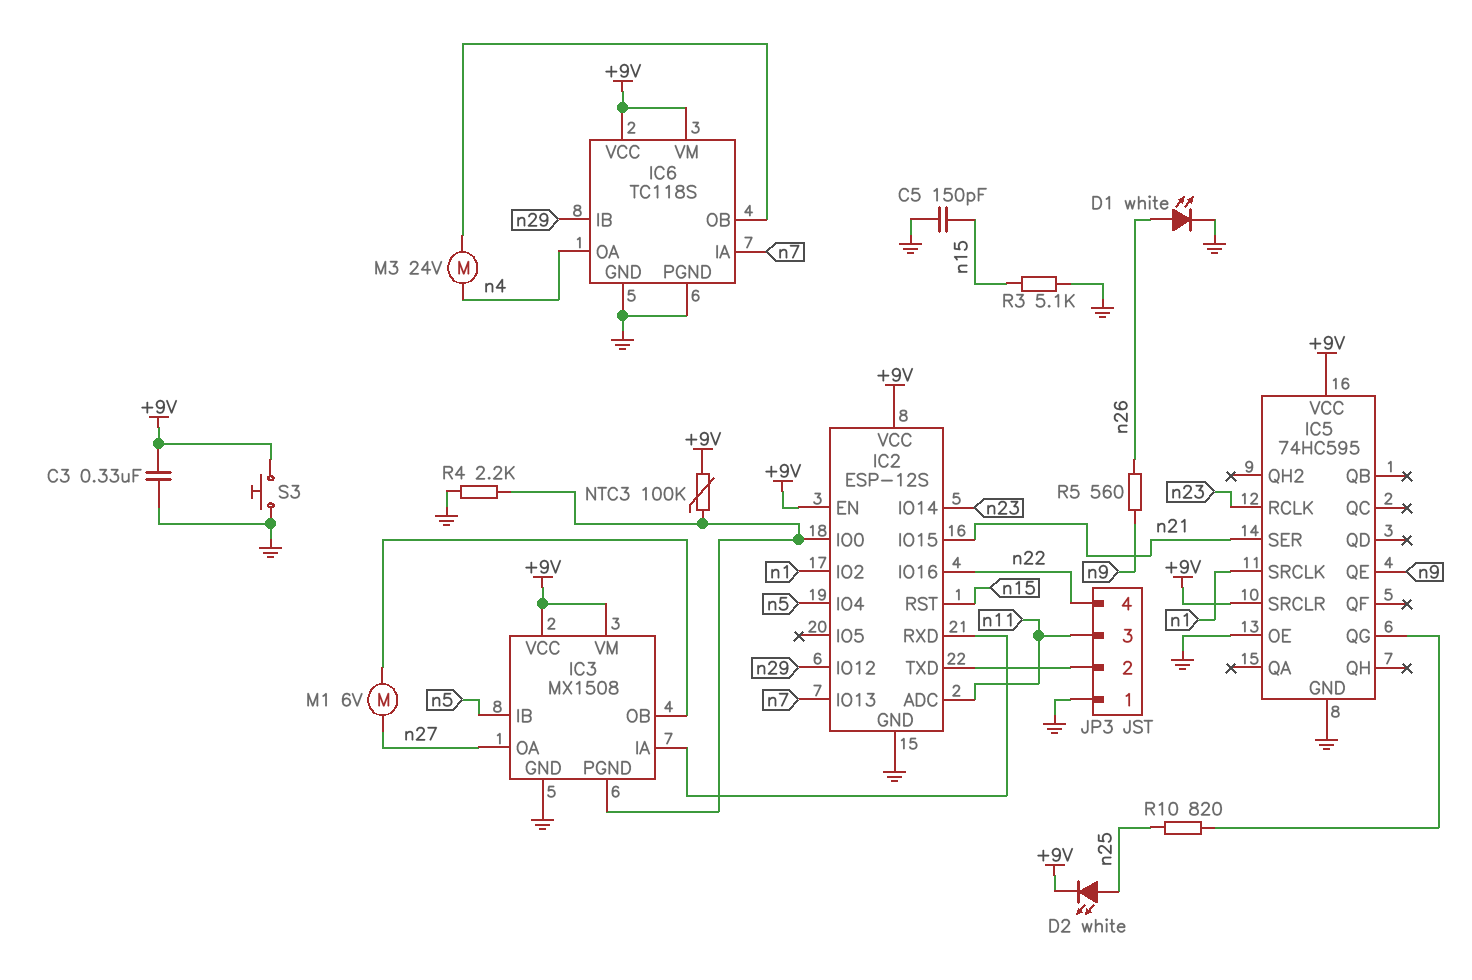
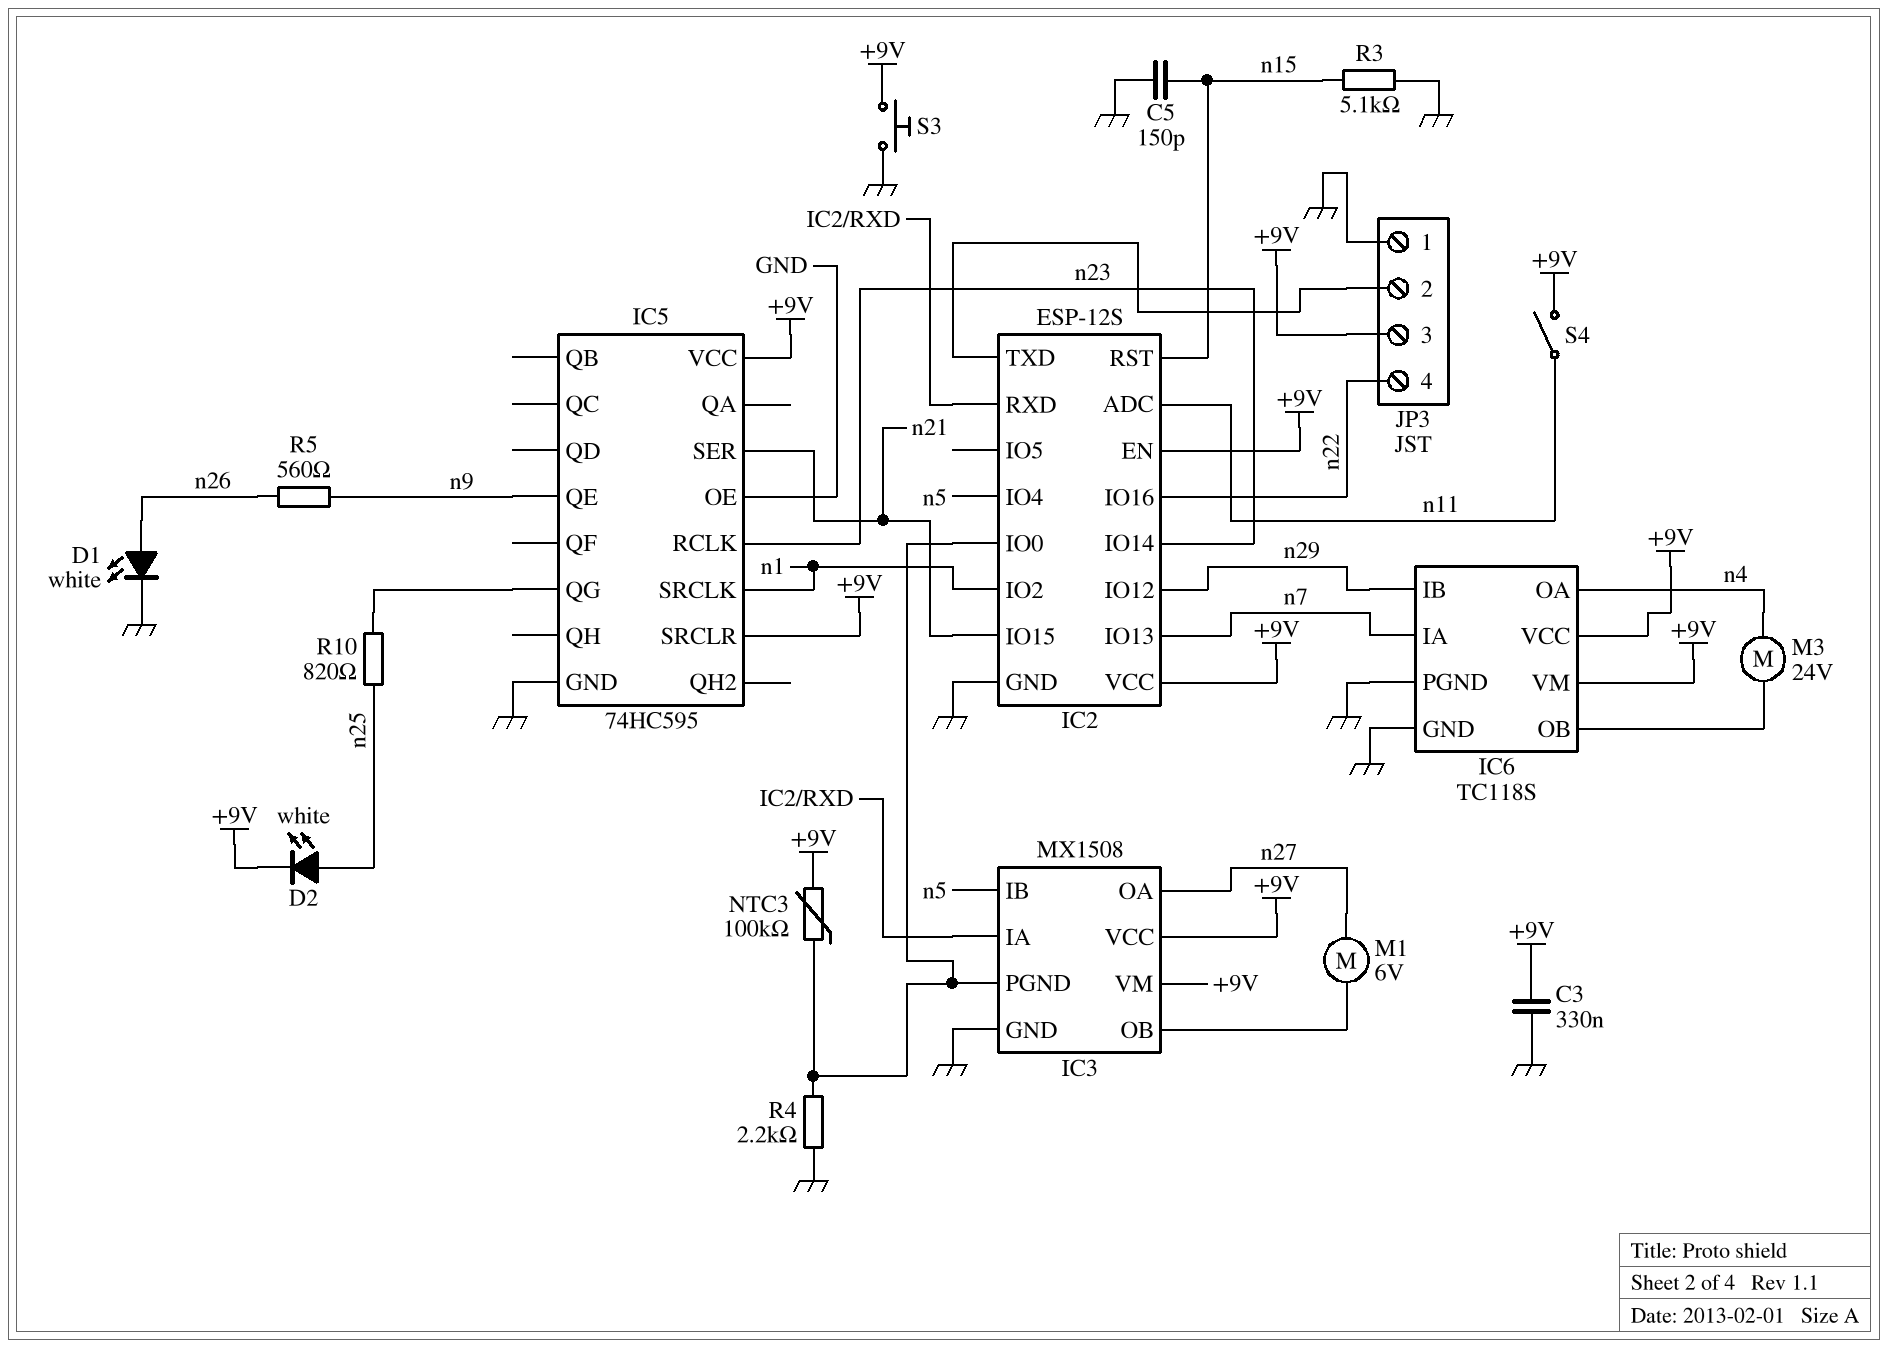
JP3 pin 3: n11 -> +9V
S4: none -> switch (+9V, n11)

